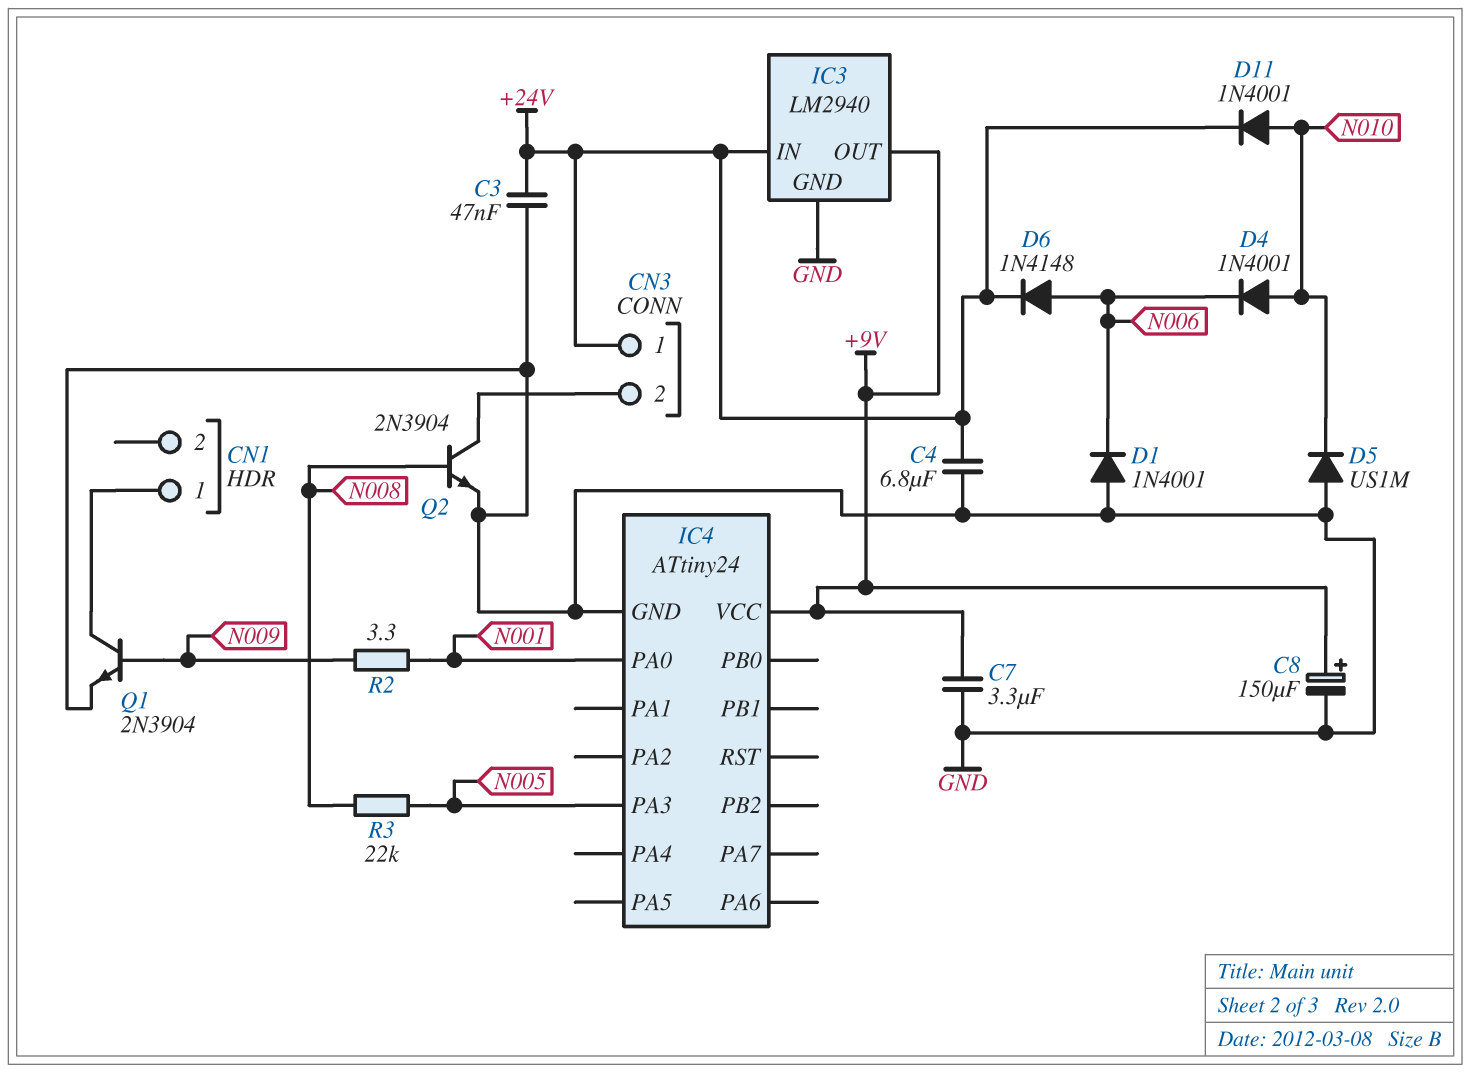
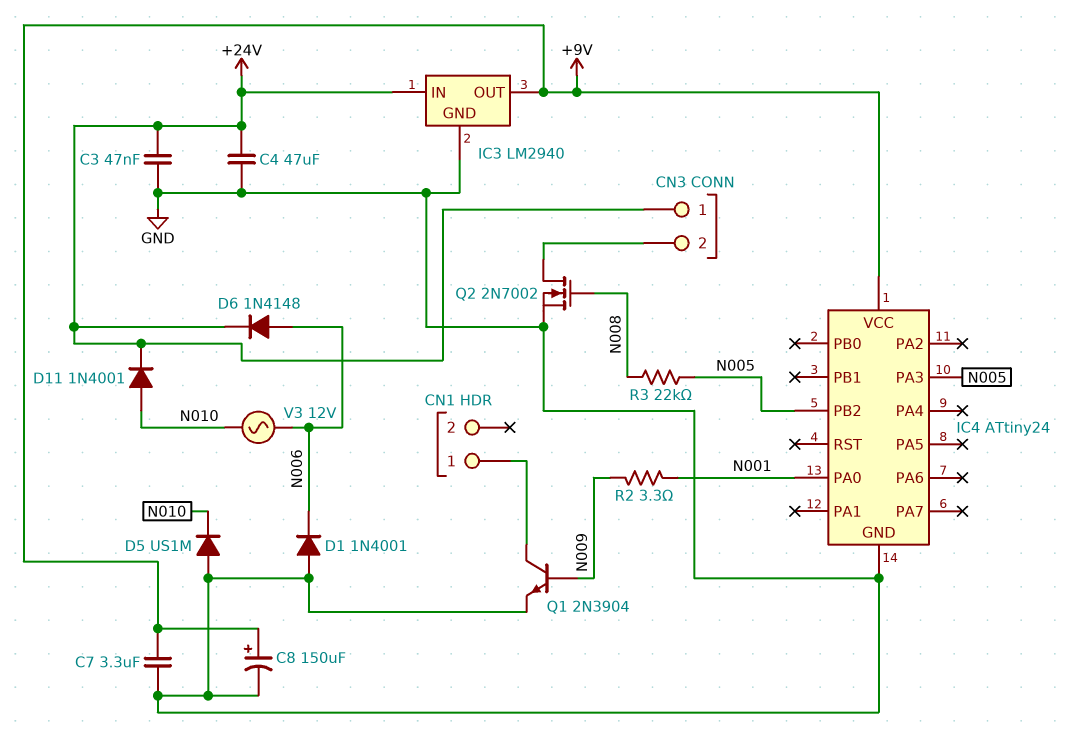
C4: 6.8uF (+24V, GND) -> 47uF (+24V, GND)
D4: diode 1N4001 (A N010, K N006) -> none
IC4 pin PB2: none -> N005
Q2: NPN 2N3904 (B N008, C CN3/2, E GND) -> NMOS 2N7002 (G N008, D CN3/2, S GND)
V3: none -> AC 12V (N006, N010)

